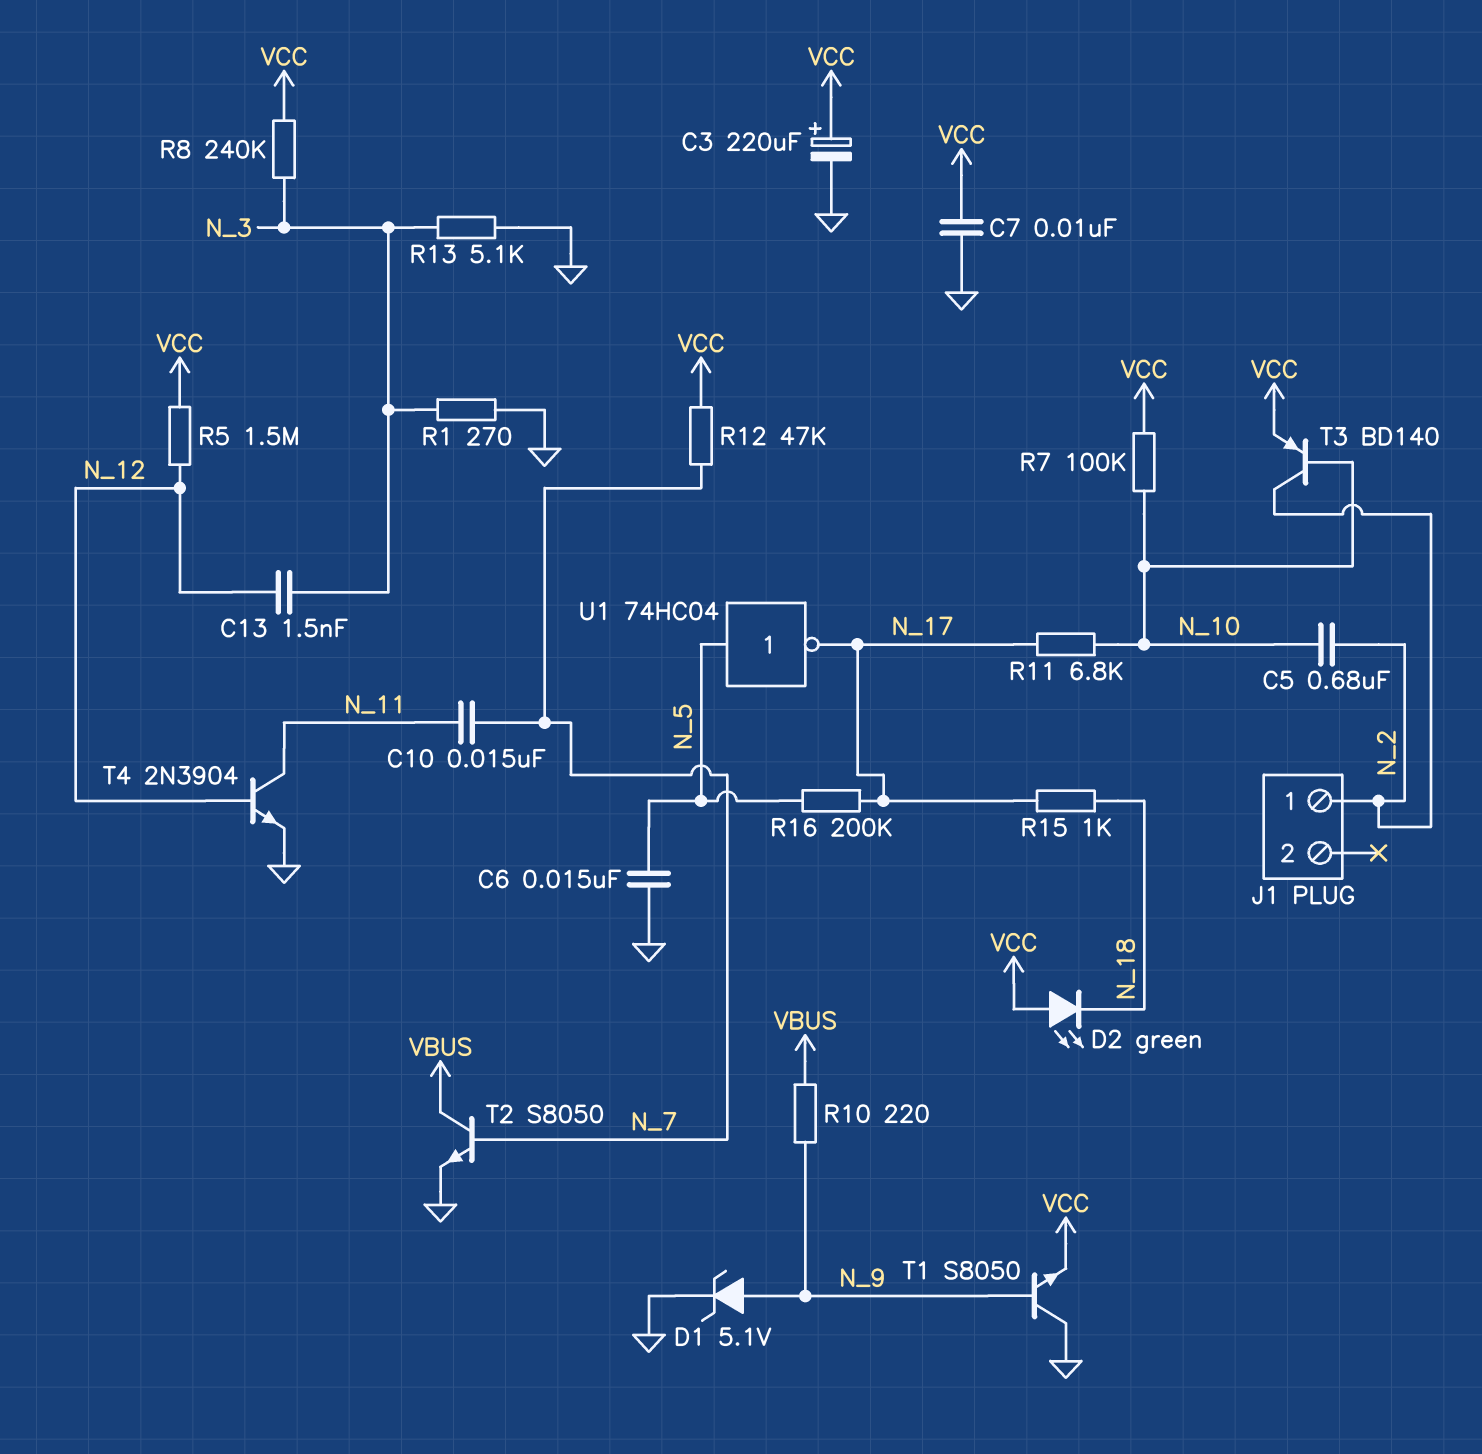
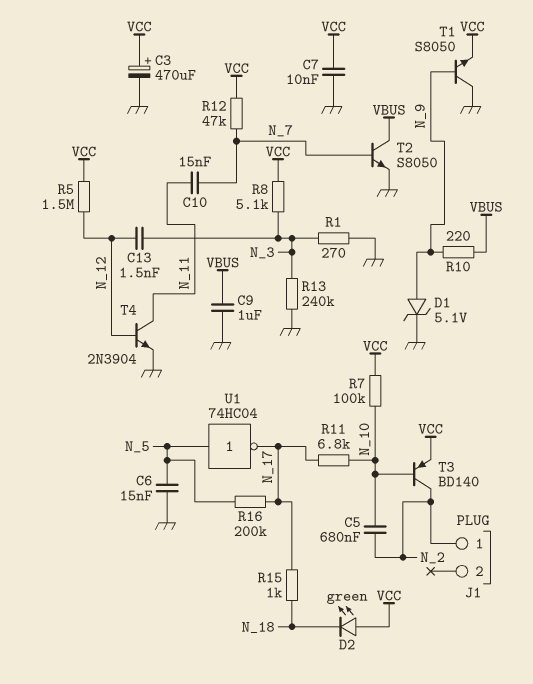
C3: 220uF (plus VCC, minus GND) -> 470uF (plus VCC, minus GND)
C9: none -> 1uF (GND, VBUS)
R8: 240k (N_3, VCC) -> 5.1k (N_3, VCC)
R13: 5.1k (GND, N_3) -> 240k (GND, N_3)

